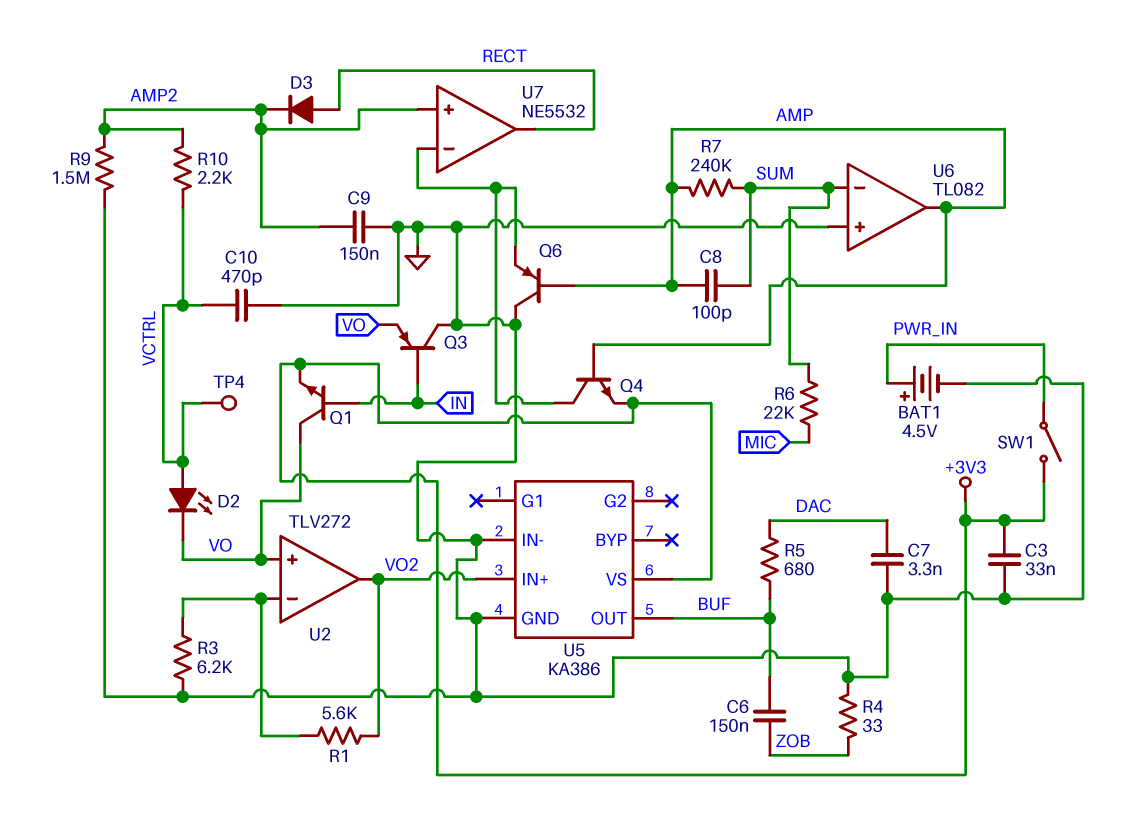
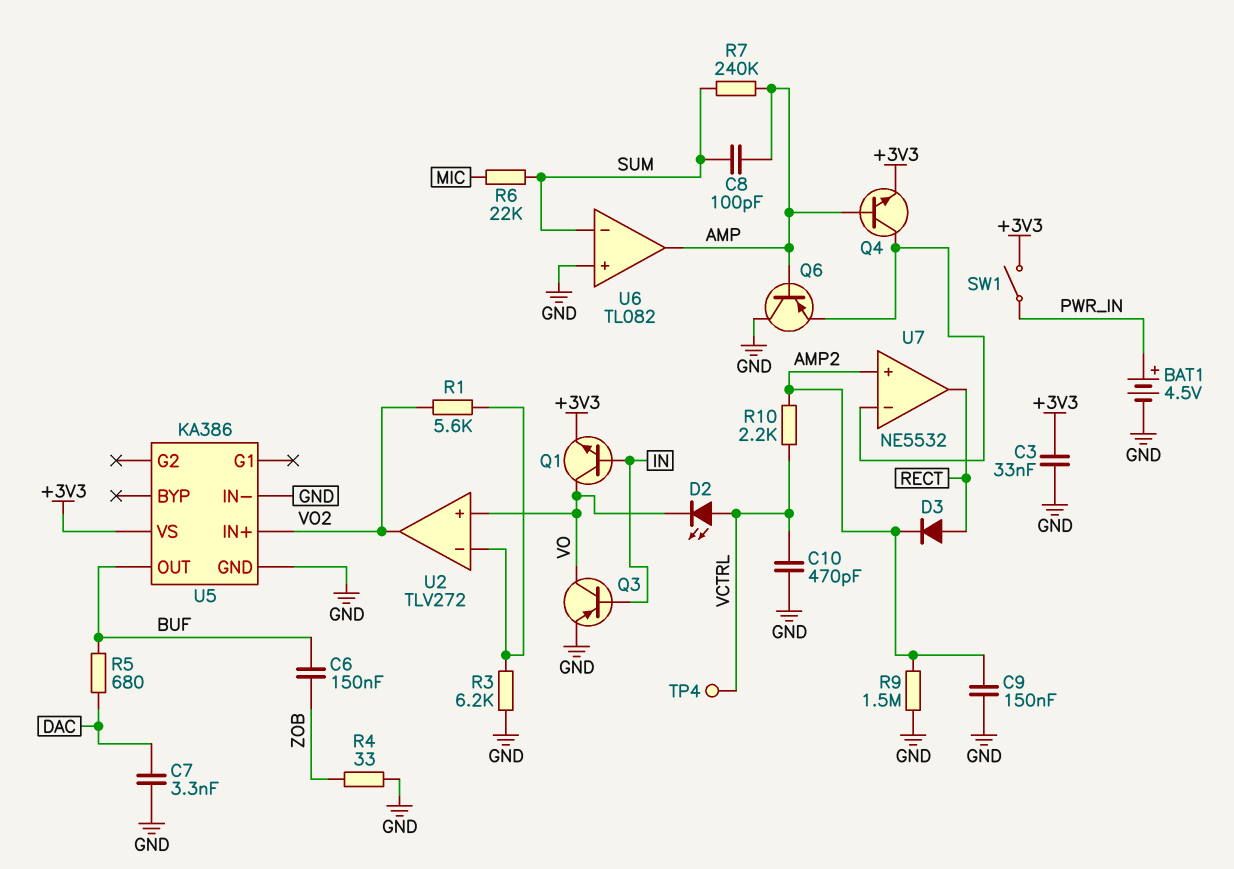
Q3: PNP (B IN, C GND, E VO) -> PNP (B IN, C VO, E GND)

